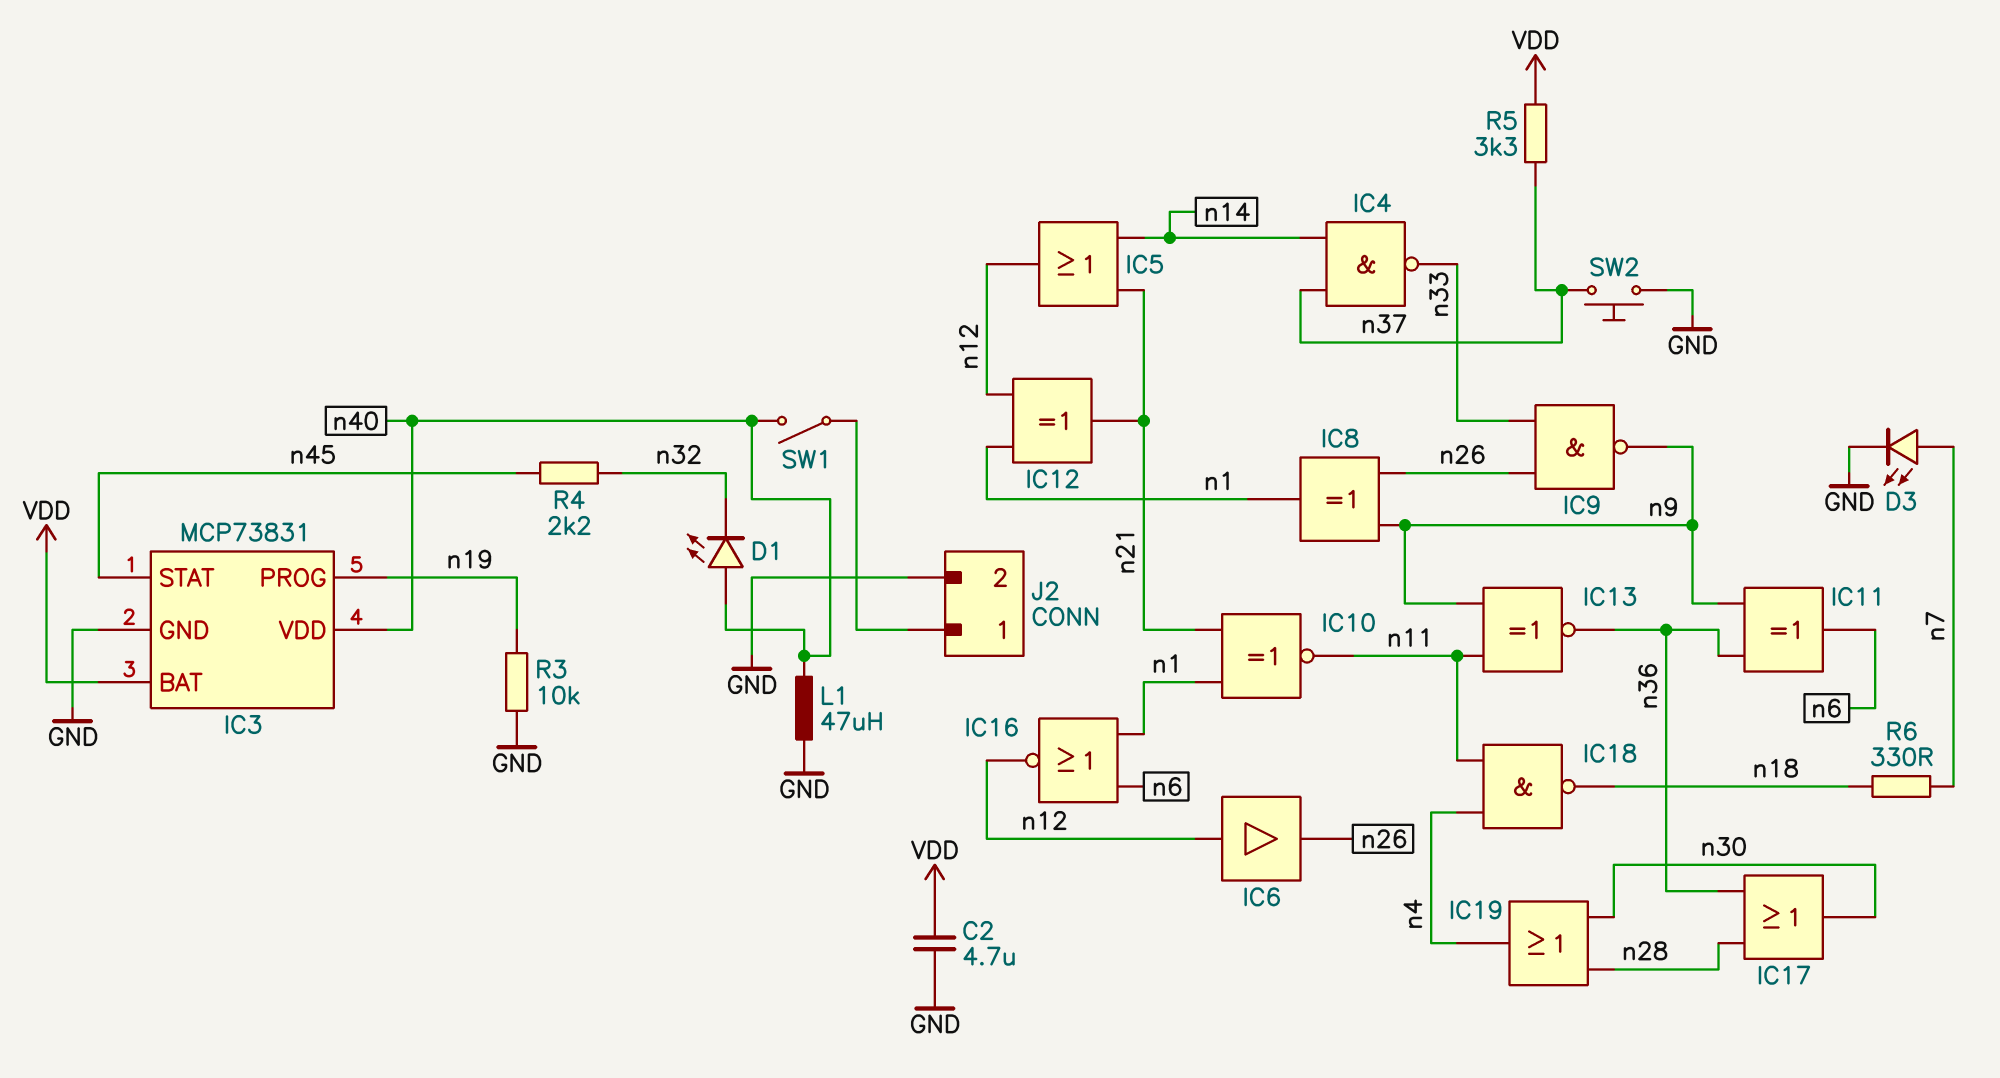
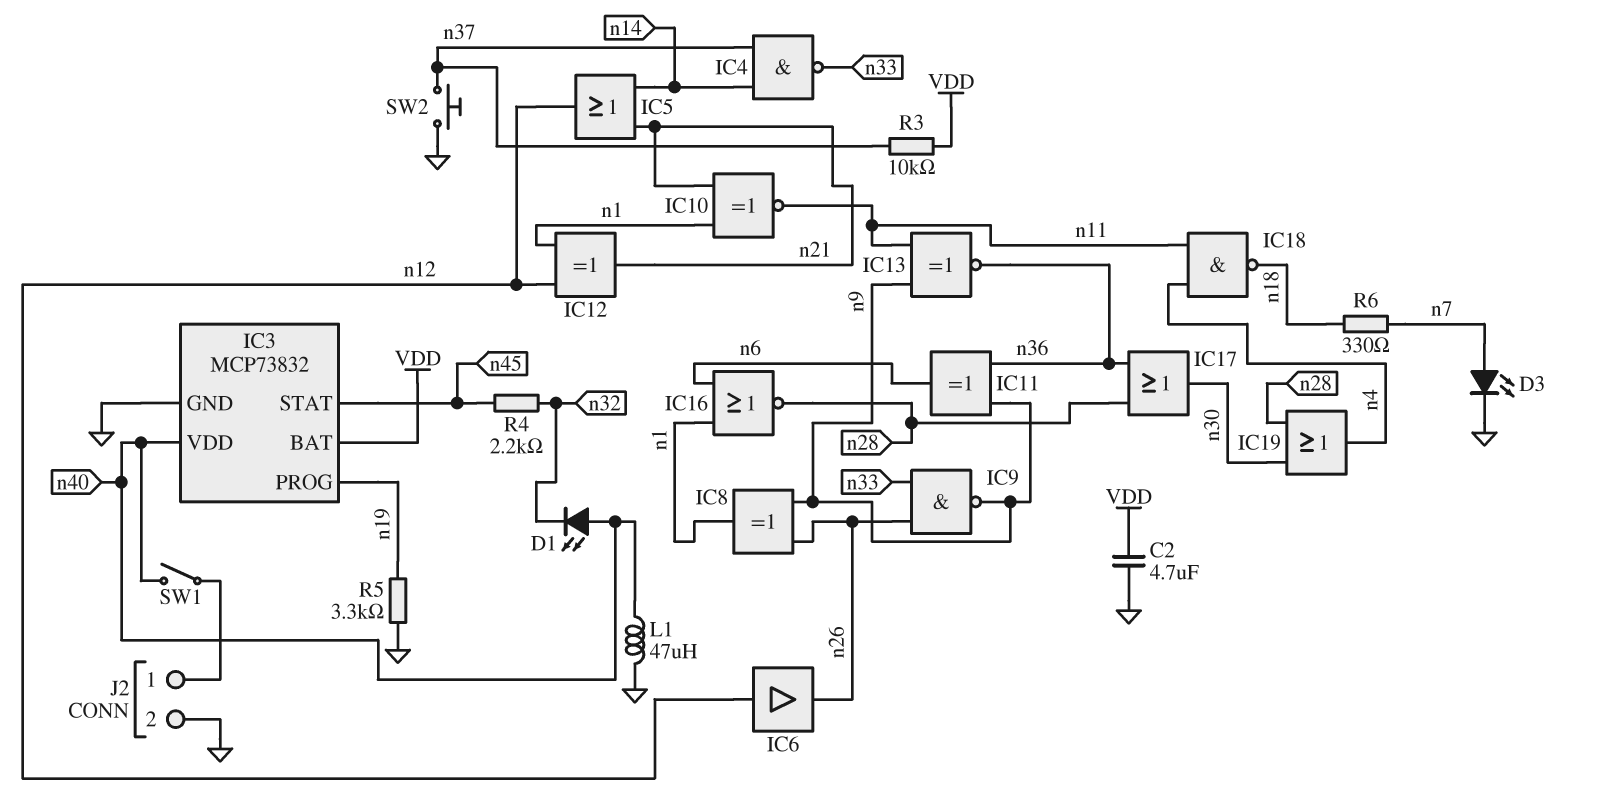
IC3: MCP73831 -> MCP73832
IC16: NOR (in n1, in n6, out n12) -> NOR (in n1, in n6, out n28)
R3: 10k (GND, n19) -> 10k (VDD, n37)
R5: 3.3k (VDD, n37) -> 3.3k (GND, n19)

